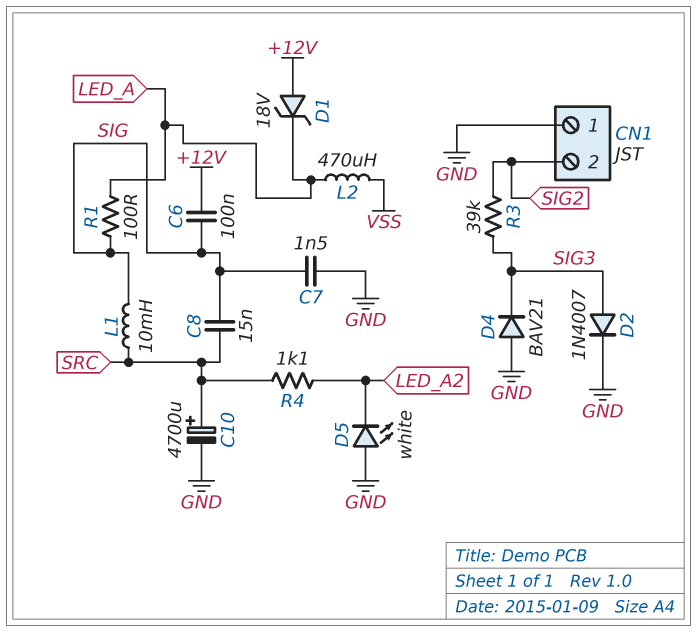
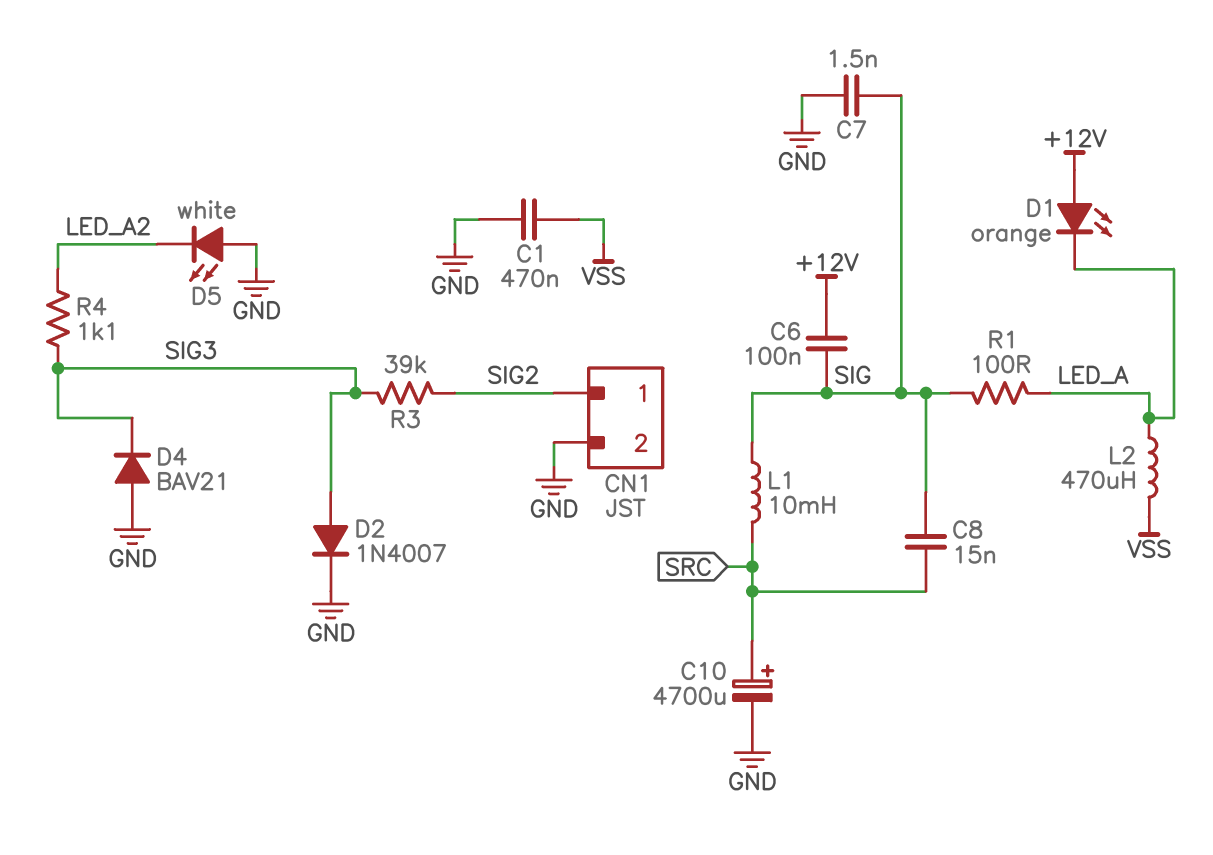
C1: none -> 470nF (GND, VSS)
CN1 pin 1: GND -> SIG2
CN1 pin 2: SIG2 -> GND
D1: zener 18V (A +12V, K LED_A) -> LED orange (A +12V, K LED_A)
R4: 1.1k (LED_A2, SRC) -> 1.1k (LED_A2, SIG3)

